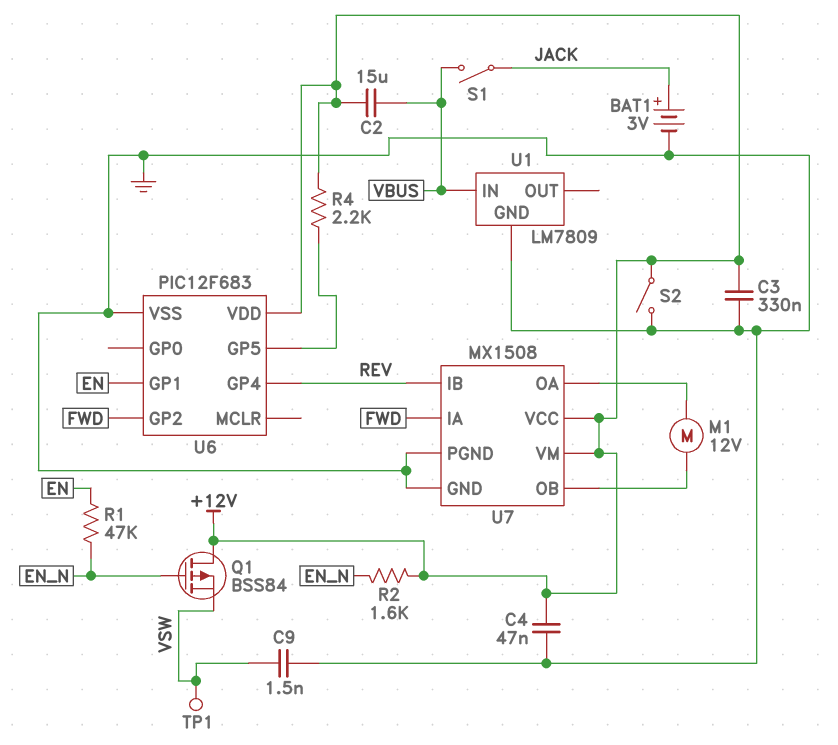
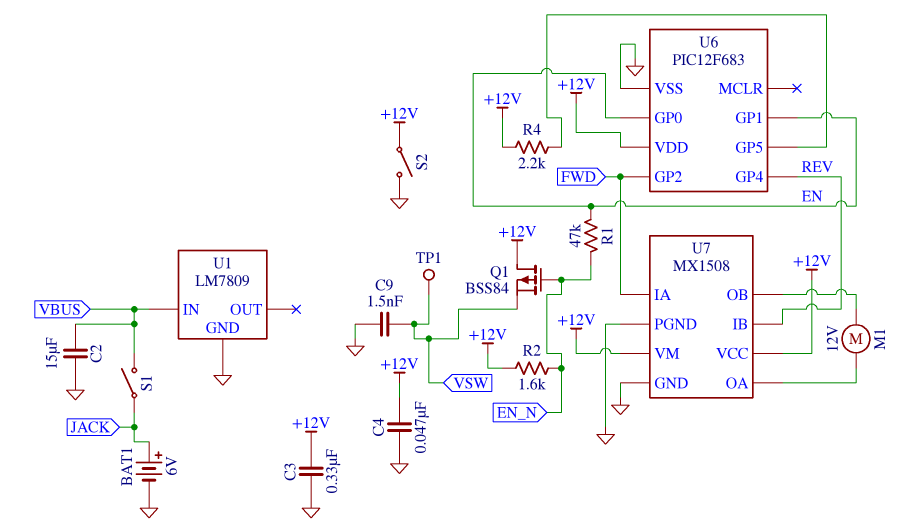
BAT1: 3V (plus JACK, minus GND) -> 6V (plus JACK, minus GND)
C2: 15uF (+12V, VBUS) -> 15uF (GND, VBUS)
U6 pin GP0: none -> EN

